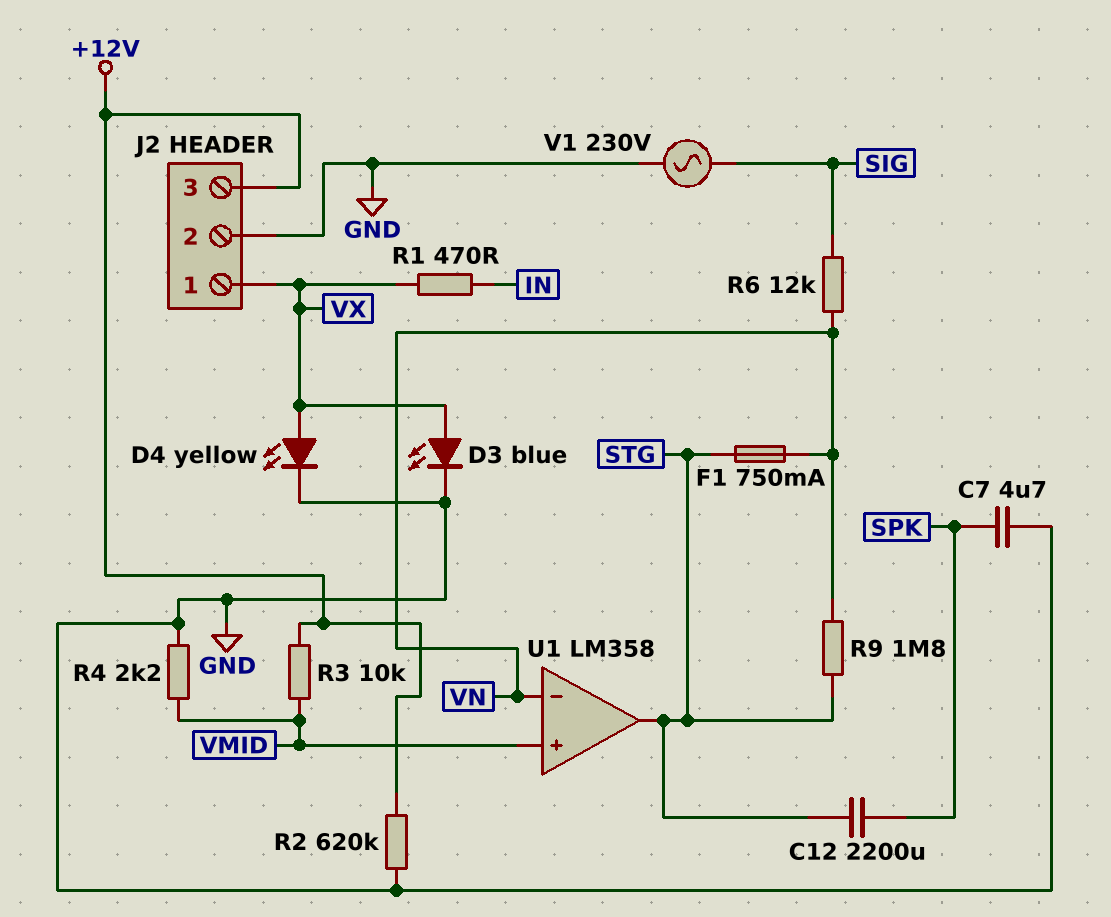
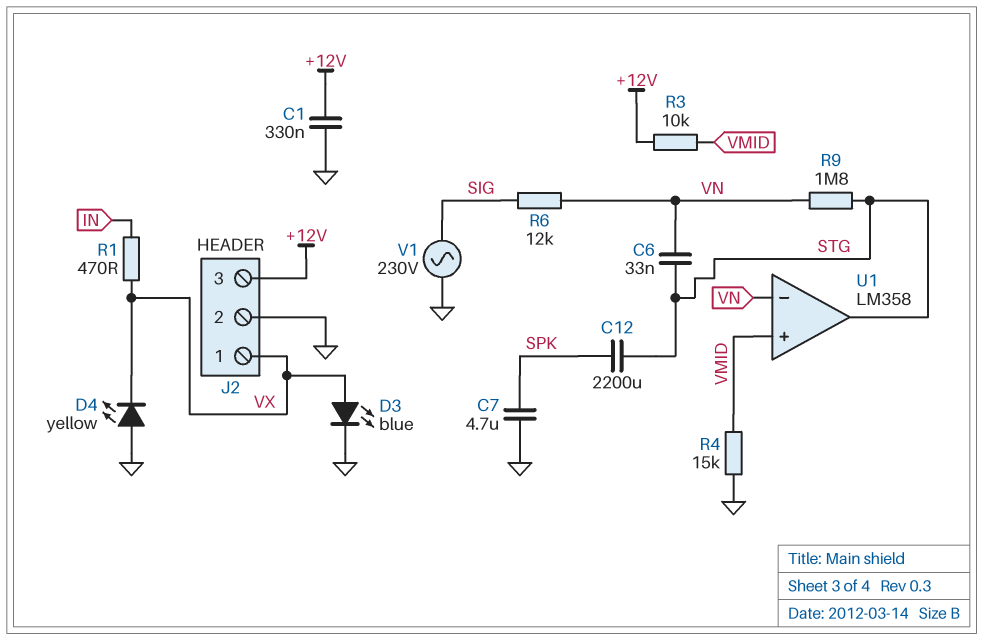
C1: none -> 330nF (+12V, GND)
C6: none -> 33nF (STG, VN)
D4: LED yellow (A VX, K GND) -> LED yellow (A GND, K VX)
F1: 750mA (STG, VN) -> none
R2: 620k (+12V, GND) -> none
R4: 2.2k (GND, VMID) -> 15k (GND, VMID)

